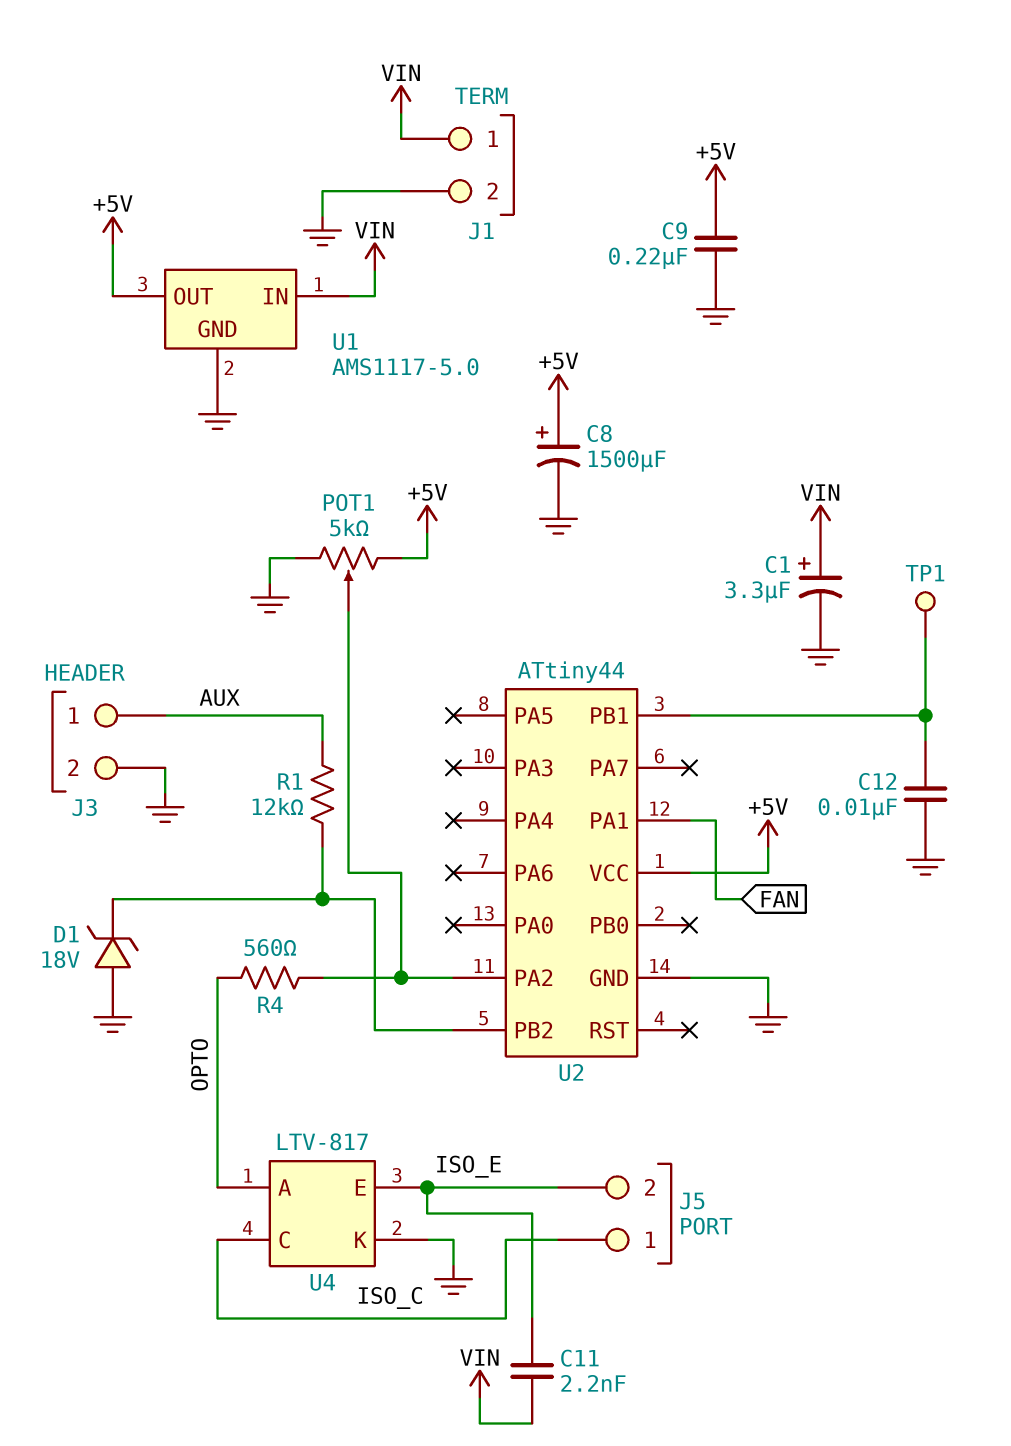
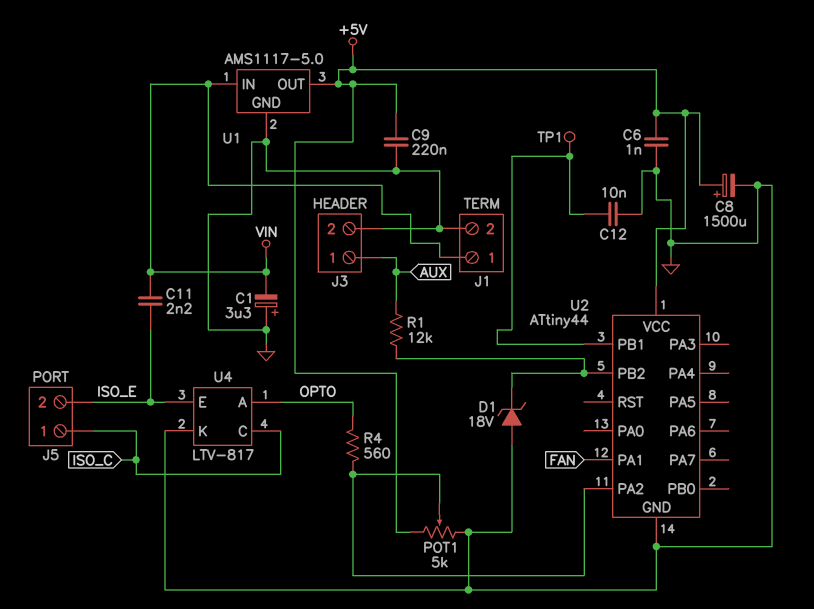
C1: 3.3uF (plus VIN, minus GND) -> 3.3uF (plus GND, minus VIN)
C6: none -> 1nF (+5V, GND)

